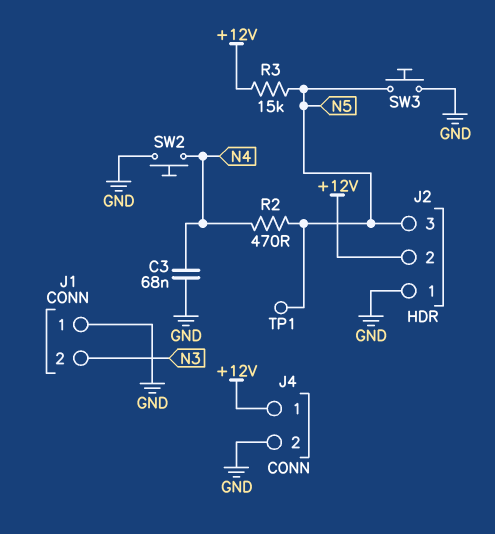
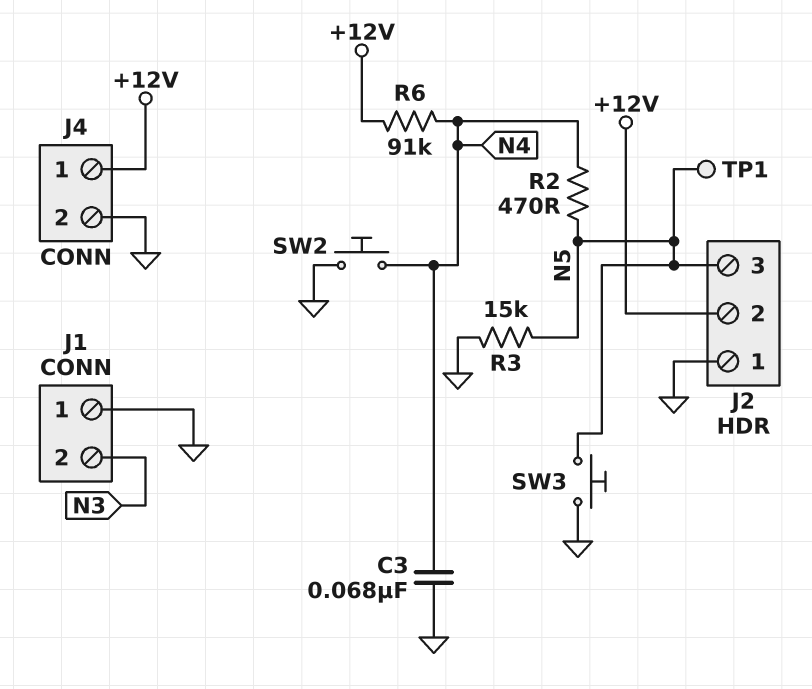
R3: 15k (+12V, N5) -> 15k (GND, N5)
R6: none -> 91k (+12V, N4)

